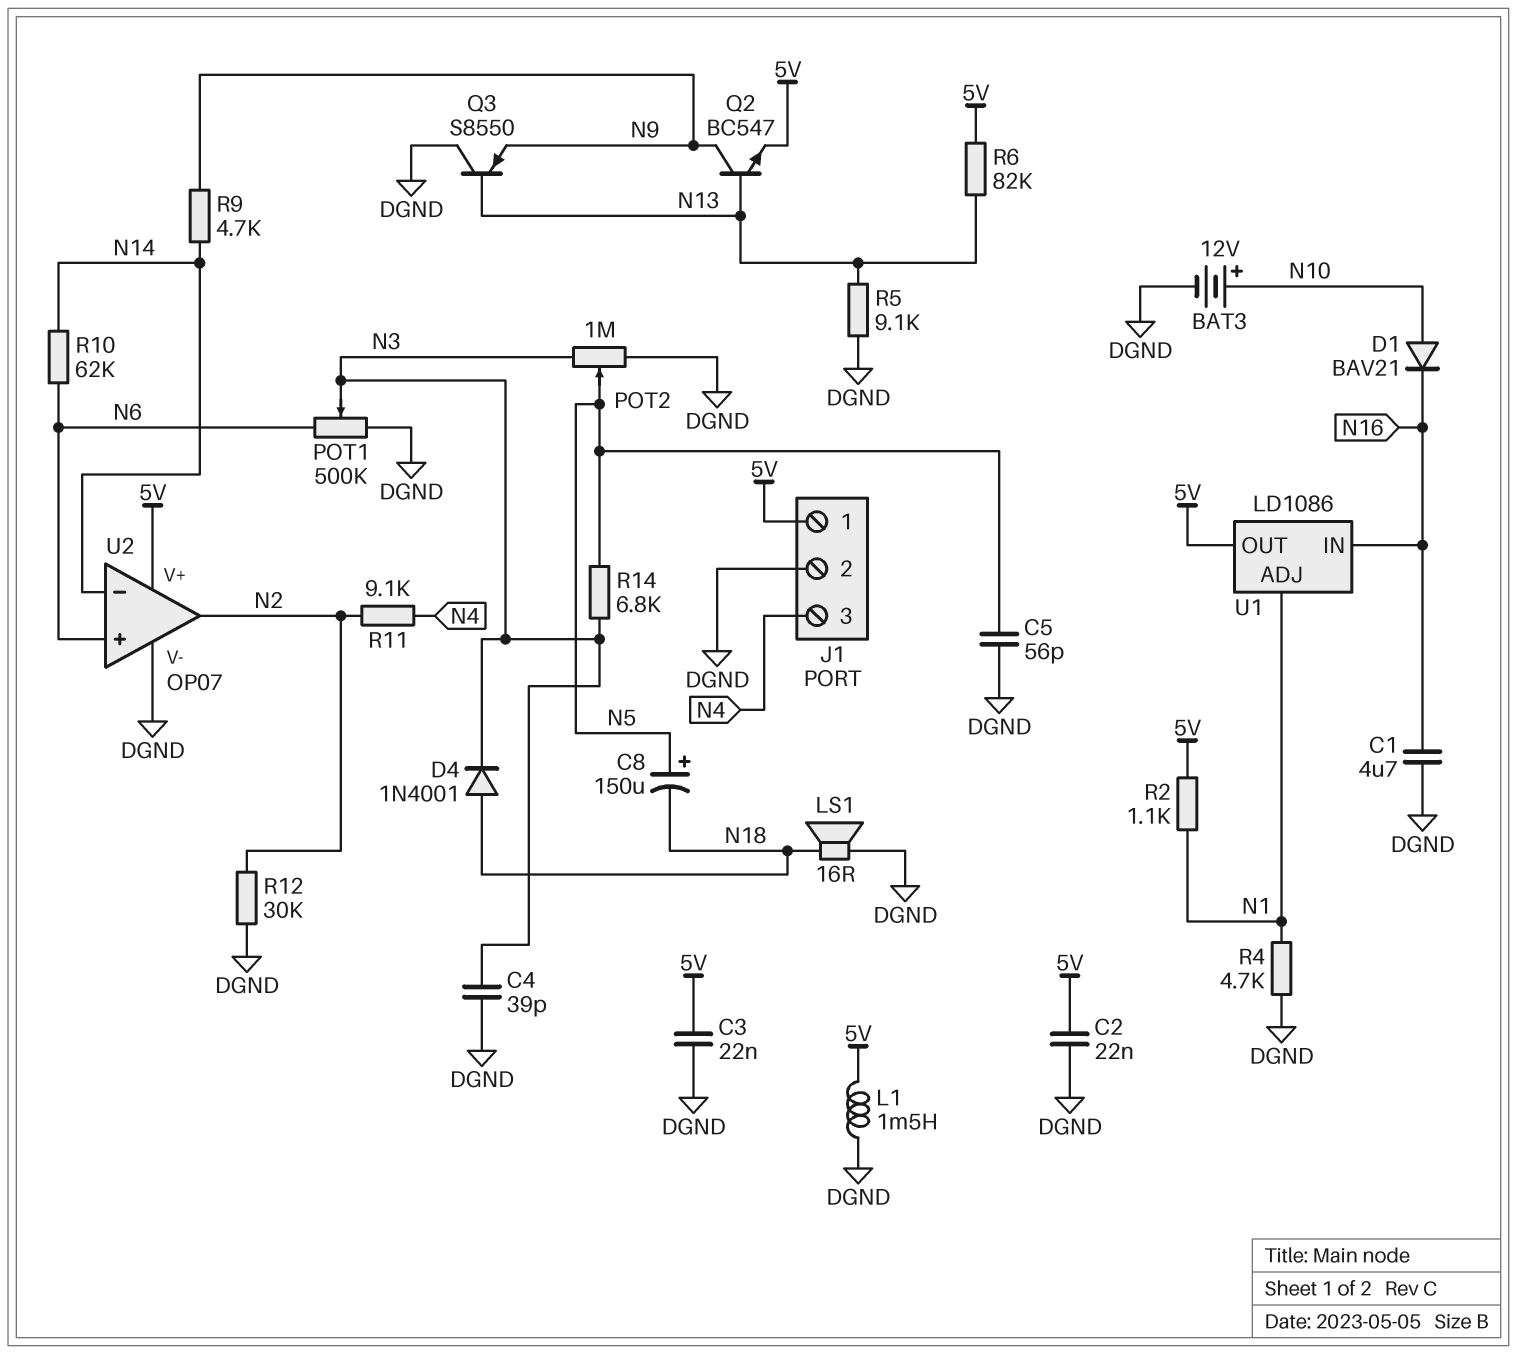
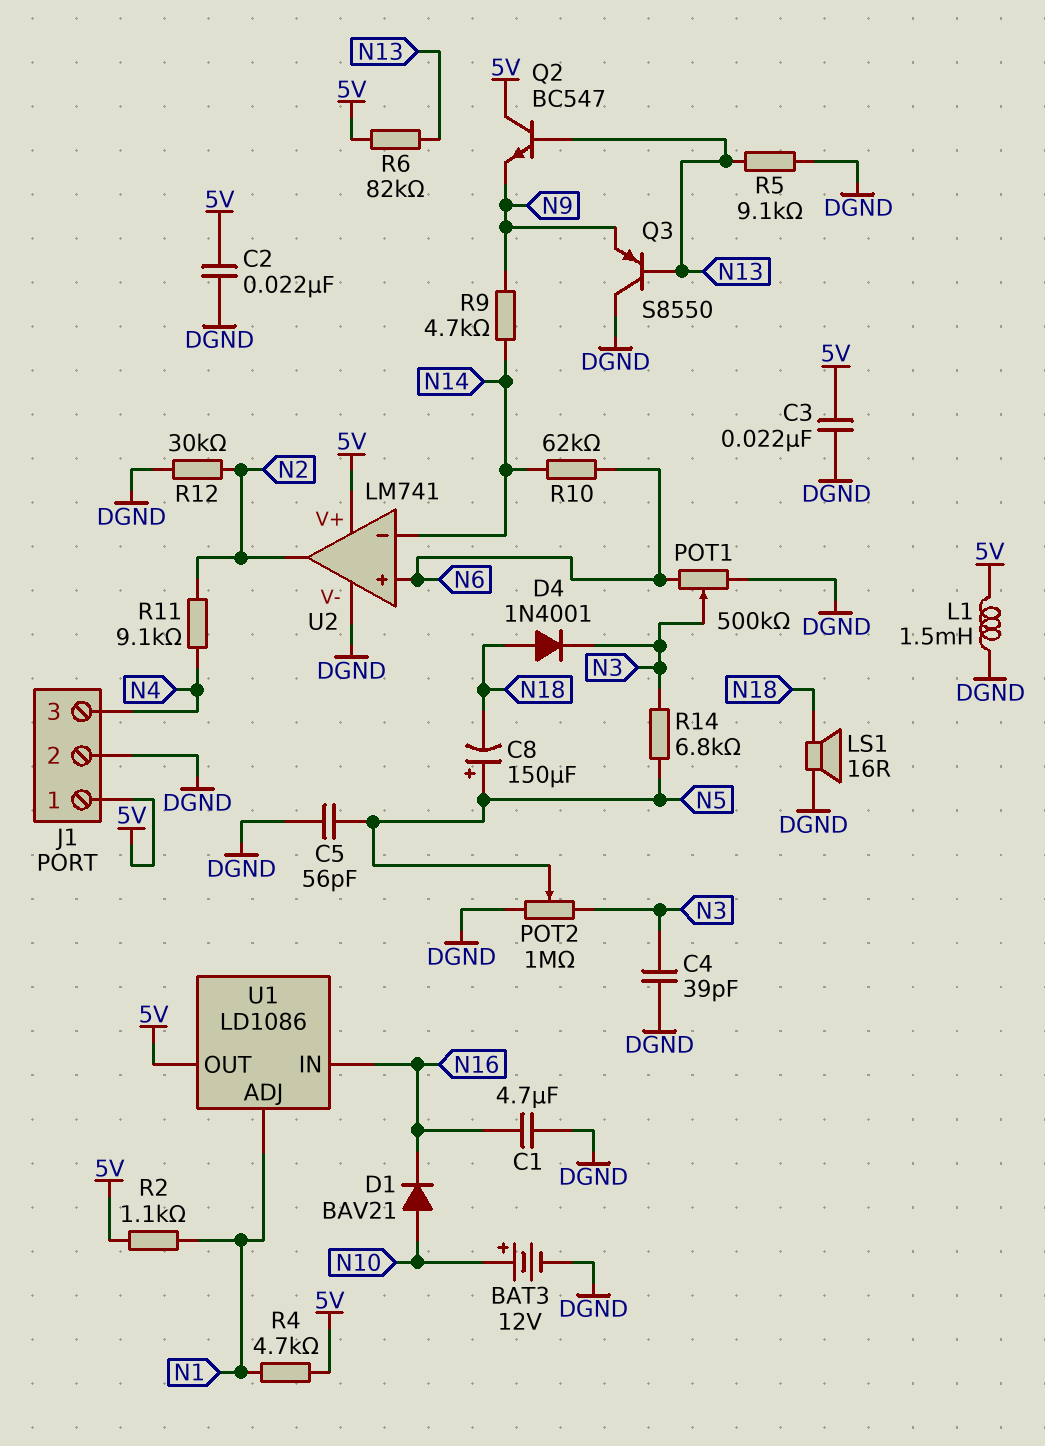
Q2: NPN BC547 (B N13, C N9, E 5V) -> NPN BC547 (B N13, C 5V, E N9)
R4: 4.7k (DGND, N1) -> 4.7k (5V, N1)
U2: OP07 -> LM741

